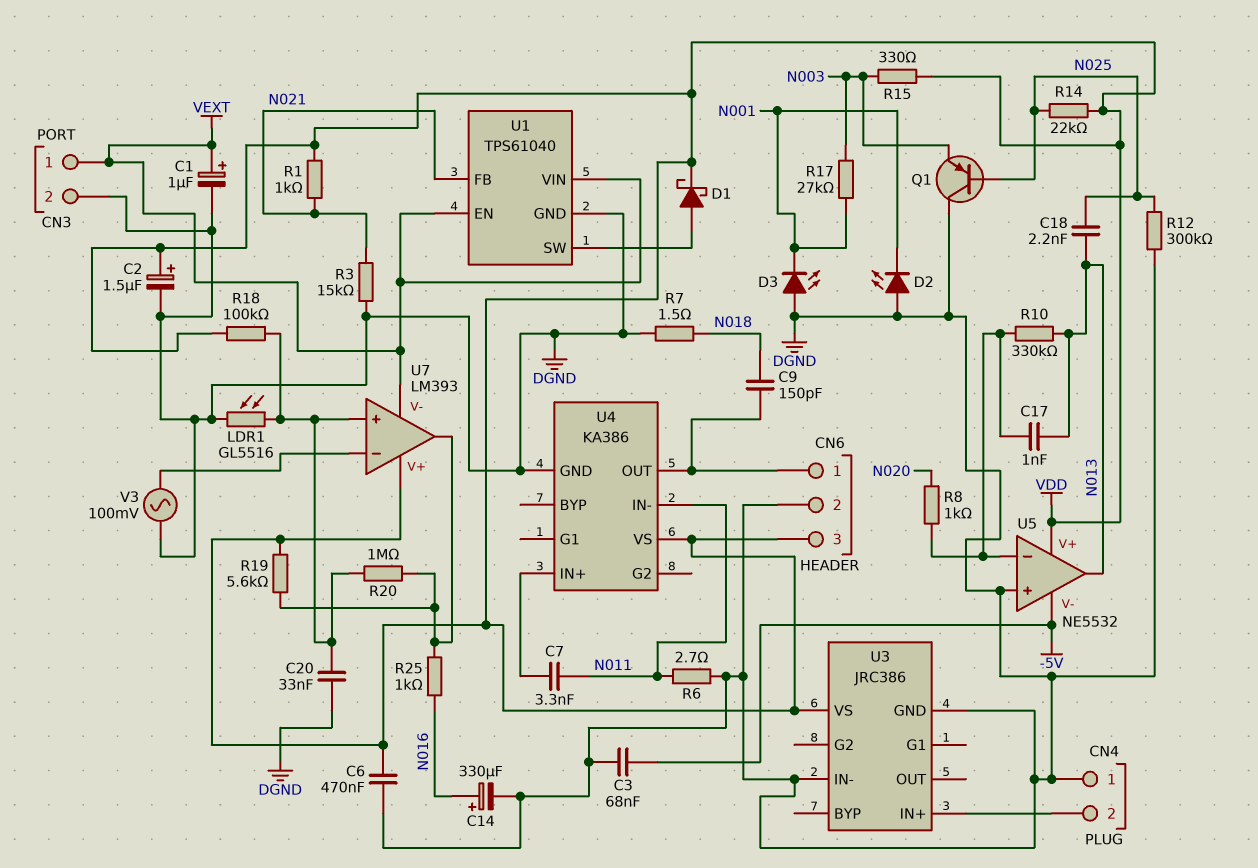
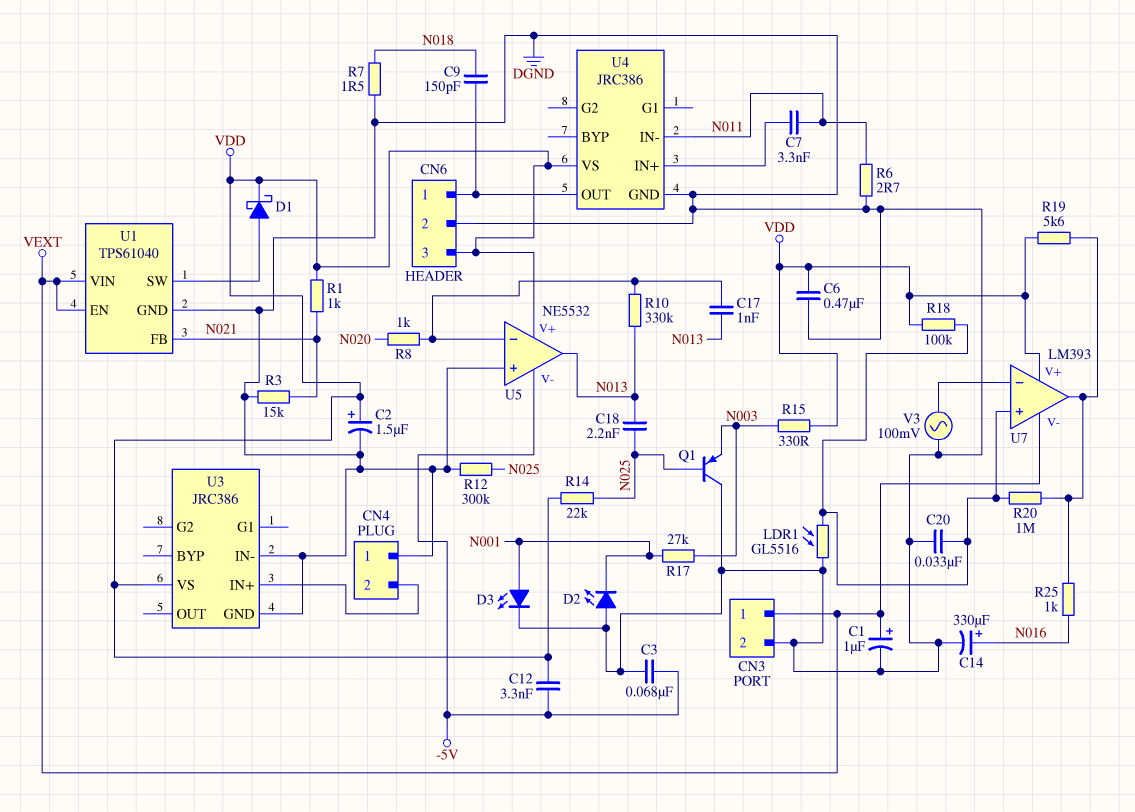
C12: none -> 3.3nF (-5V, VDD)
D3: LED (A DGND, K N001) -> LED (A N001, K DGND)
U4: KA386 -> JRC386

